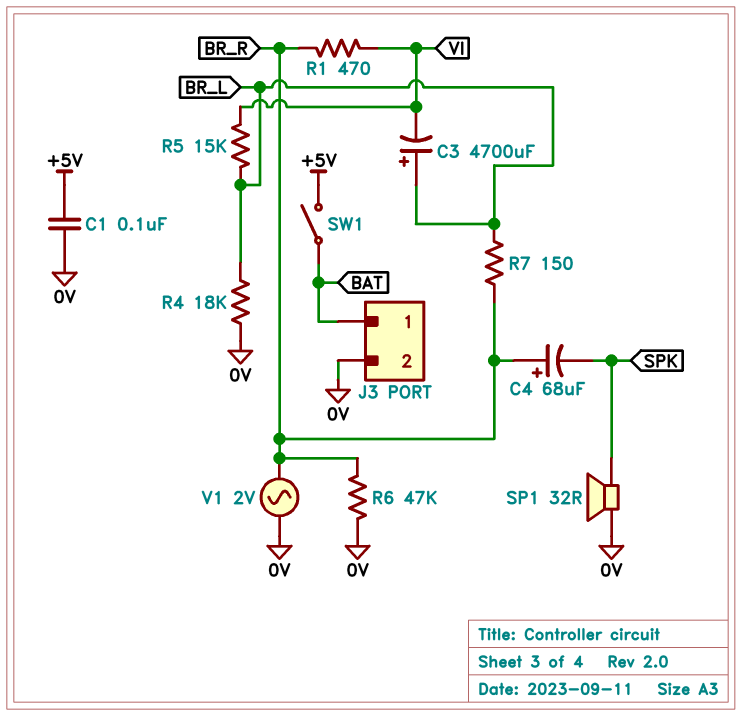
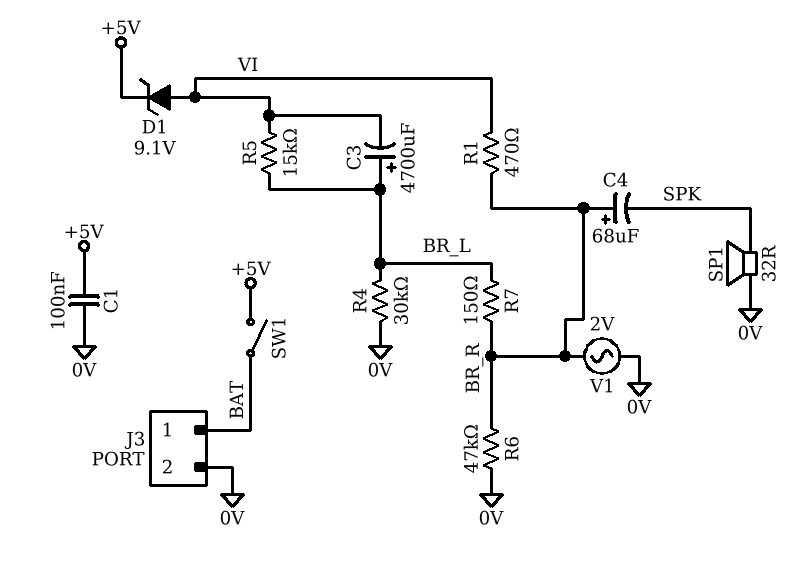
D1: none -> zener 9.1V (A VI, K +5V)
R4: 18k (0V, BR_L) -> 30k (0V, BR_L)

